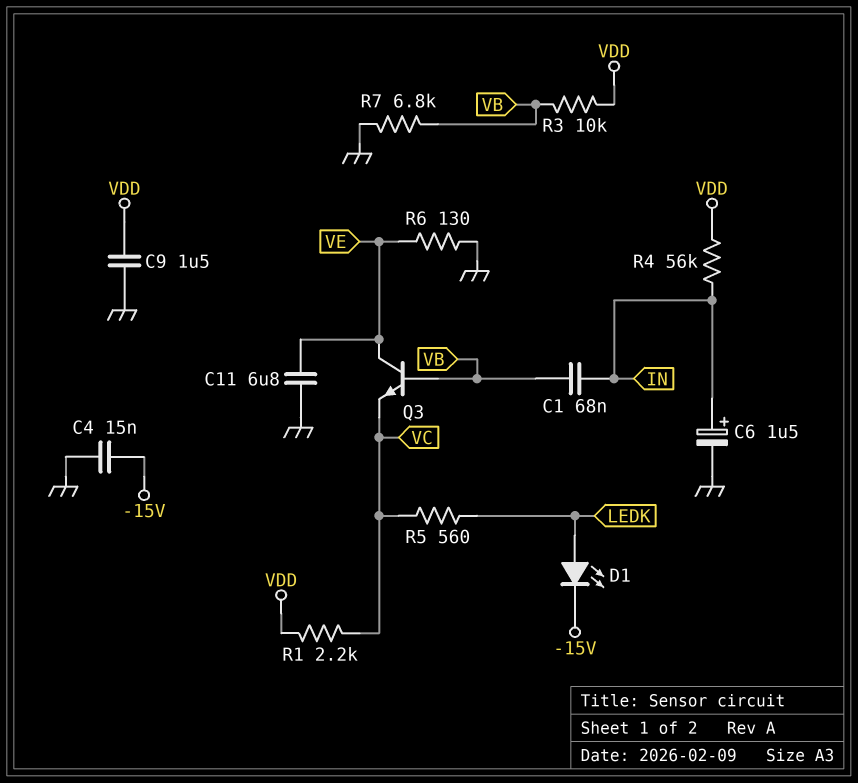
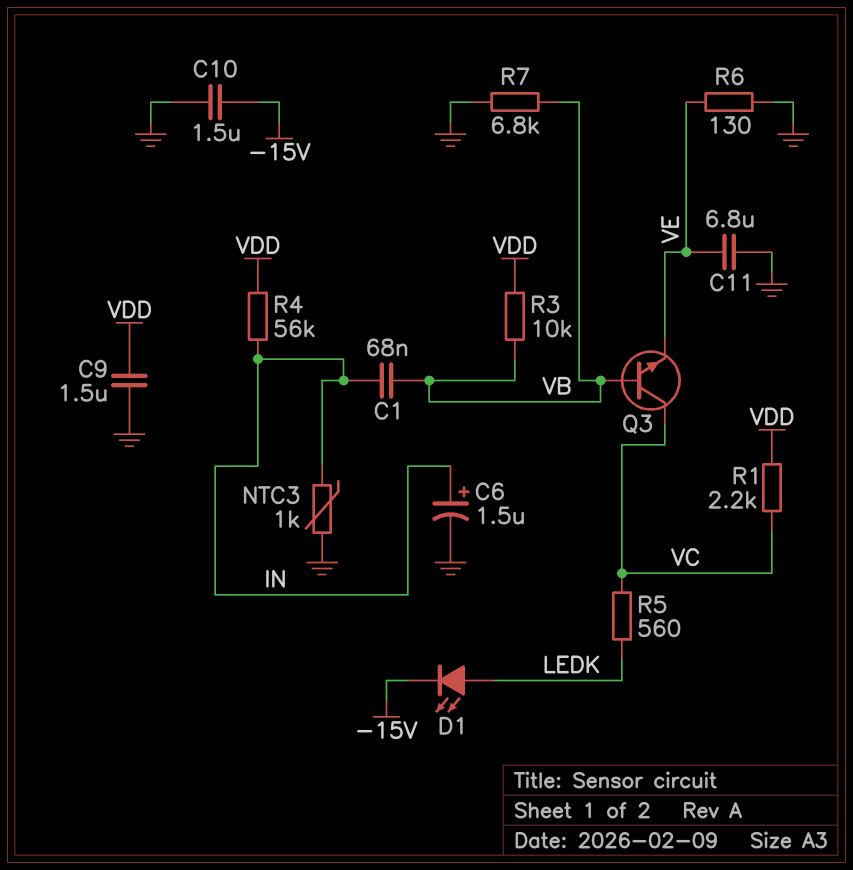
C4: 15nF (-15V, GND) -> none
C10: none -> 1.5uF (-15V, GND)
NTC3: none -> 1k (GND, IN)
Q3: NPN (B VB, C VE, E VC) -> NPN (B VB, C VC, E VE)

